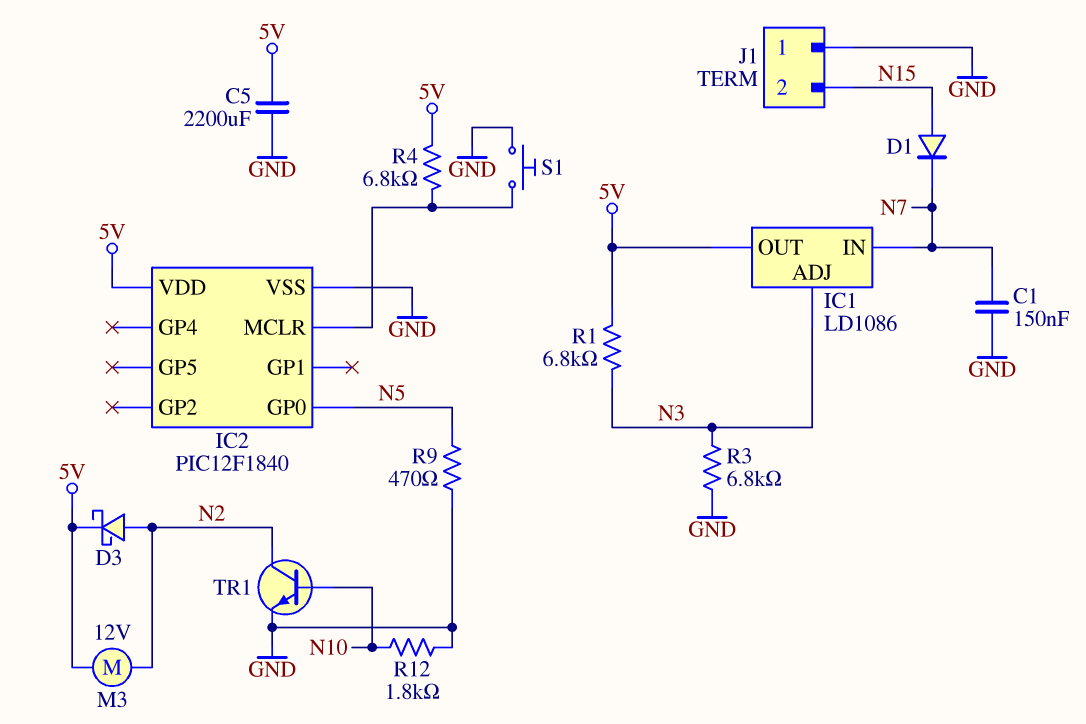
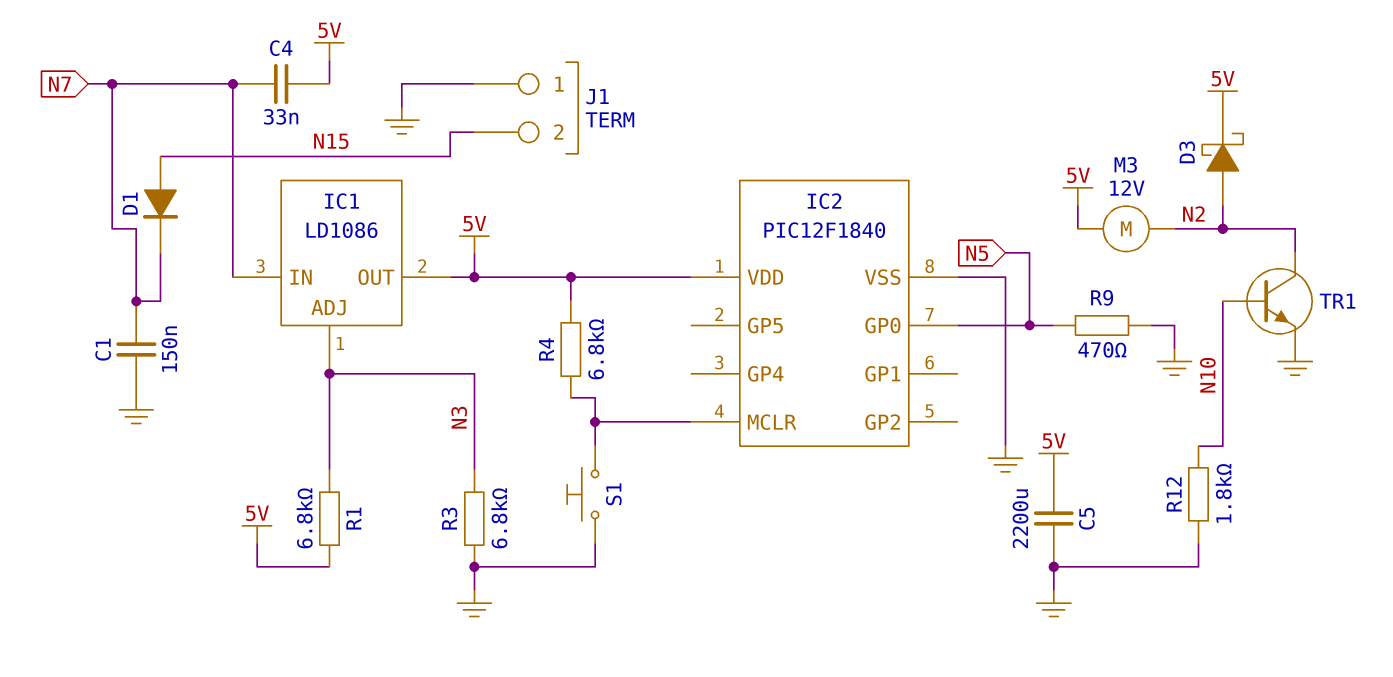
C4: none -> 33nF (5V, N7)

